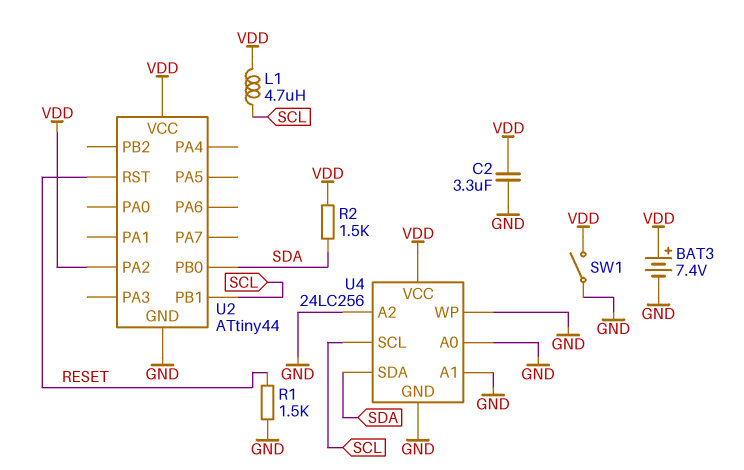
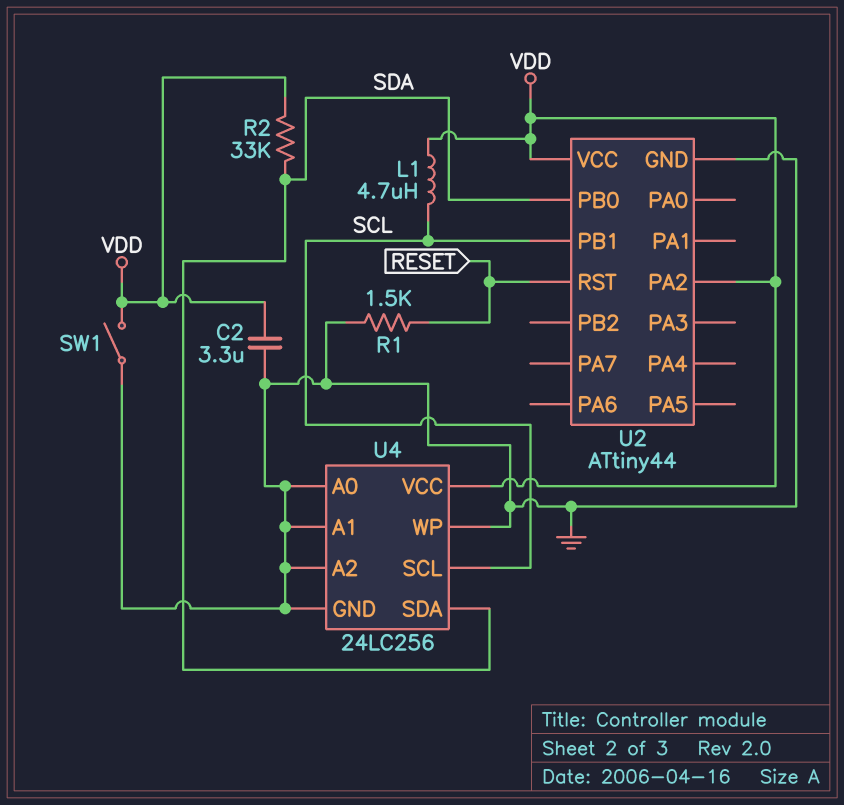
BAT3: 7.4V (plus VDD, minus GND) -> none
R2: 1.5k (SDA, VDD) -> 33k (SDA, VDD)

